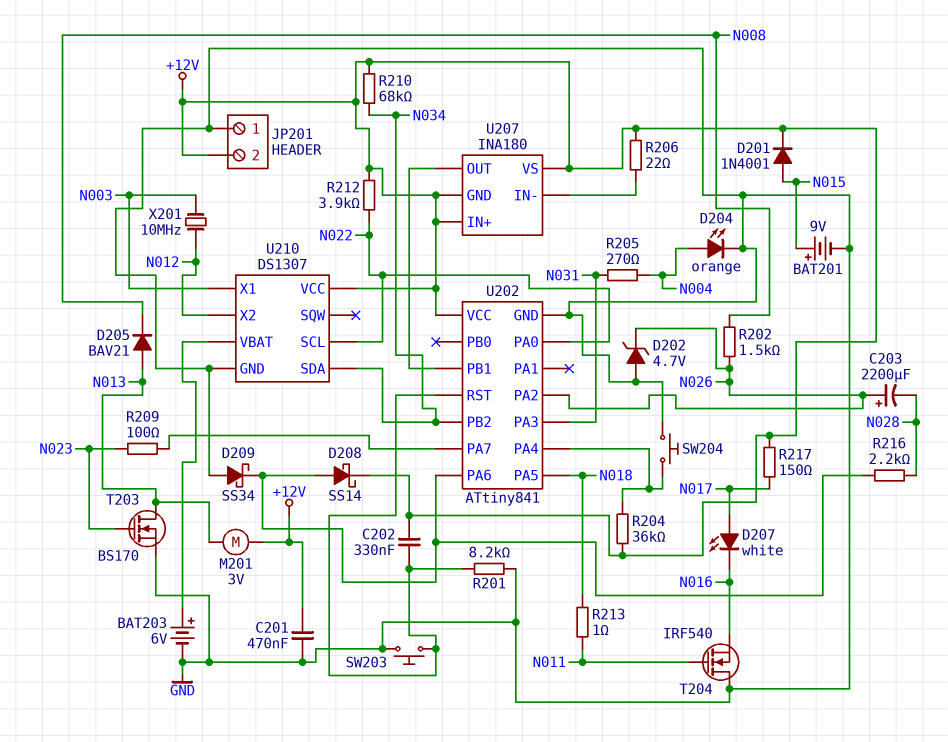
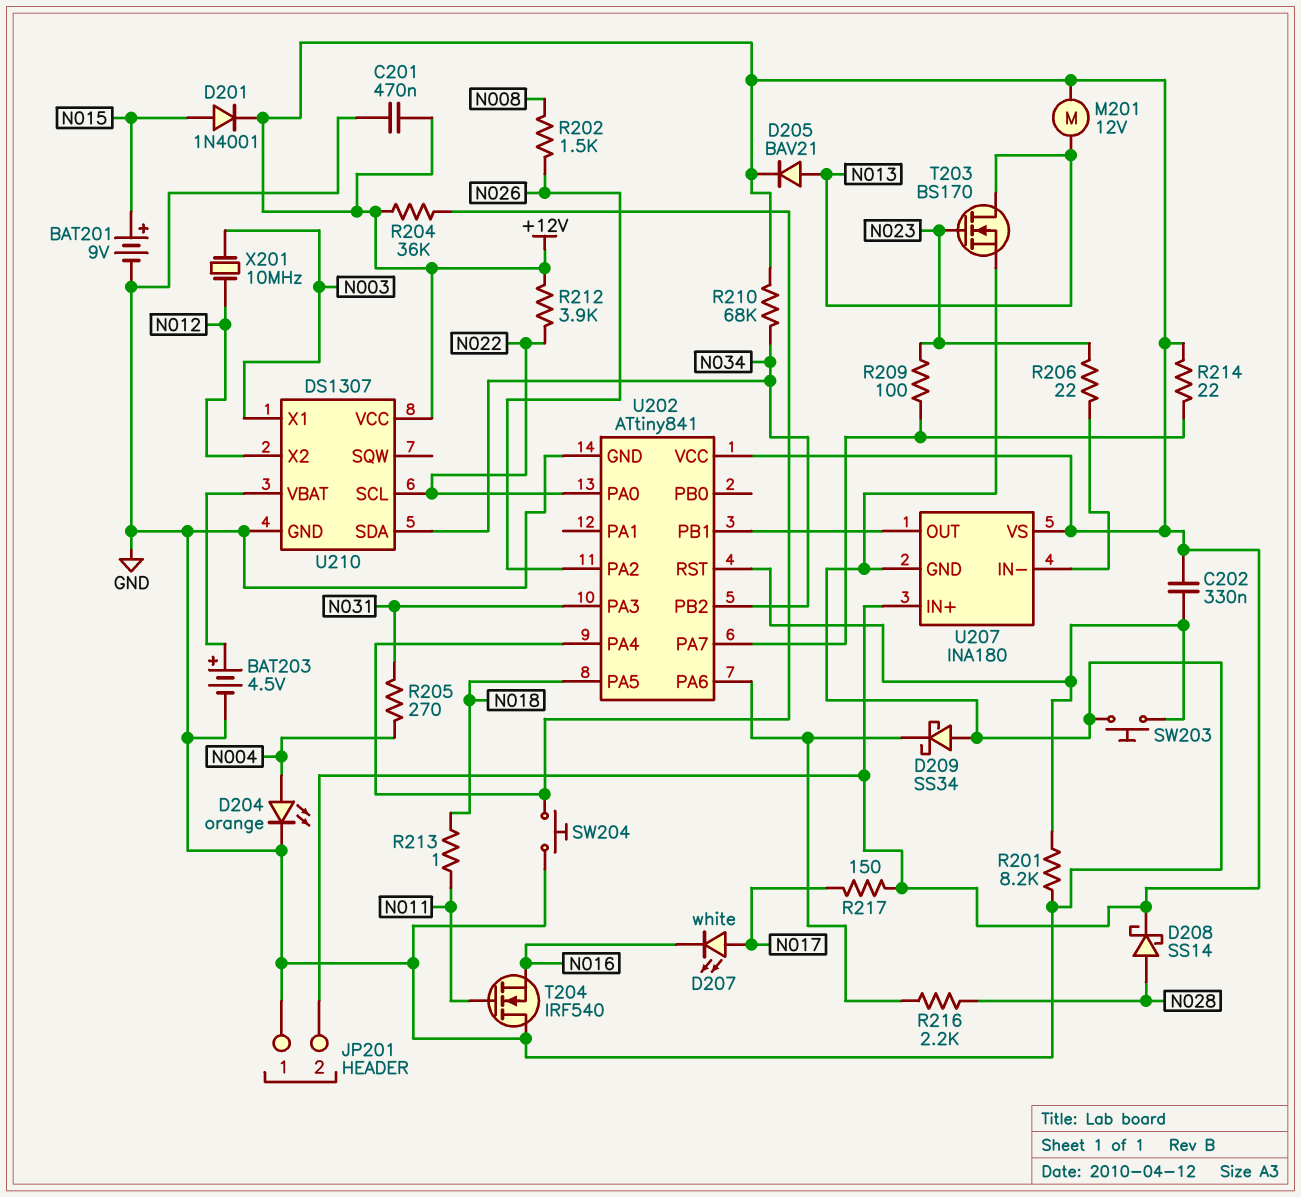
BAT203: 6V (plus U210/VBAT, minus GND) -> 4.5V (plus U210/VBAT, minus GND)
C203: 2200uF (plus N026, minus N028) -> none
D202: zener 4.7V (A GND, K N026) -> none
D205: diode BAV21 (A N013, K N008) -> diode BAV21 (A N013, K +12V)
D208: schottky SS14 (A U202/PA6, K +12V) -> schottky SS14 (A N028, K +12V)
M201: motor 3V (+12V, N013) -> motor 12V (+12V, N013)
R206: 22 (+12V, U207/IN-) -> 22 (N023, U207/IN-)
R214: none -> 22 (+12V, U202/PA7)
U207 pin GND: +12V -> GND

